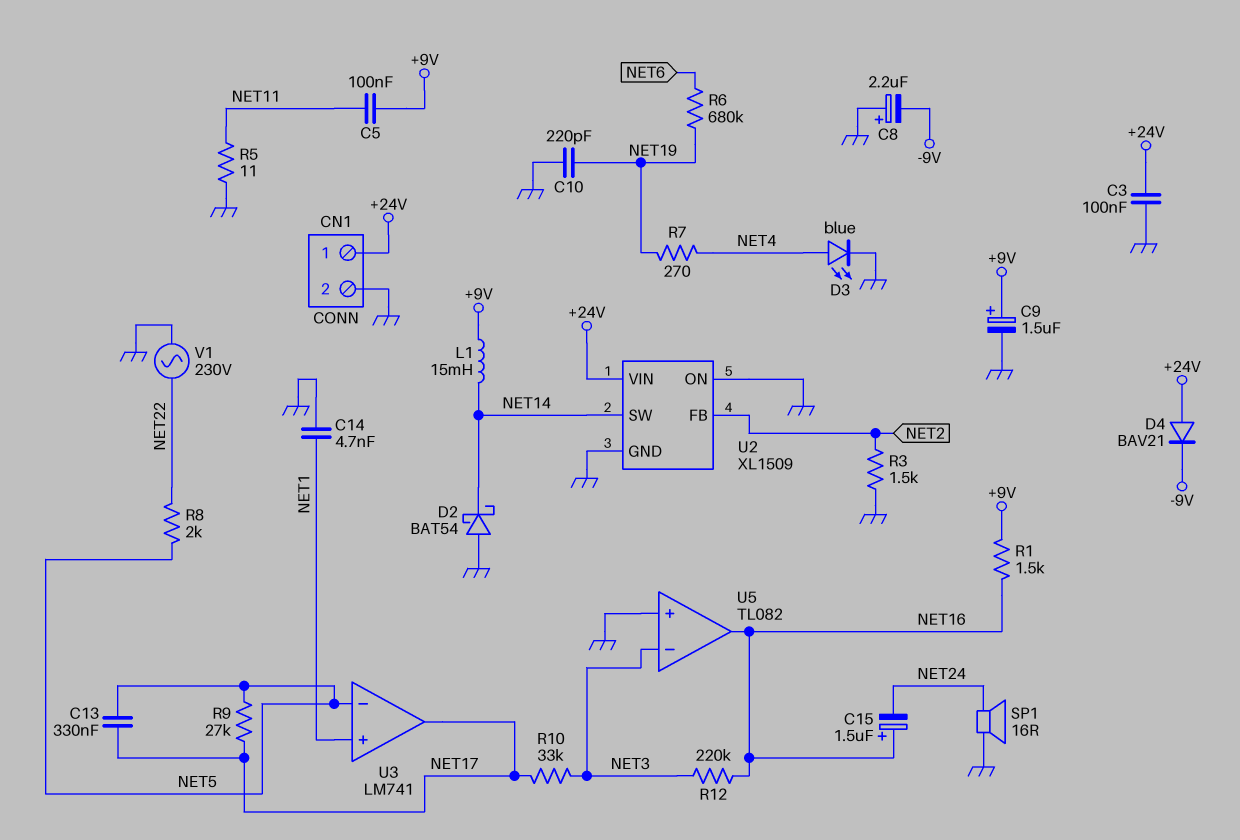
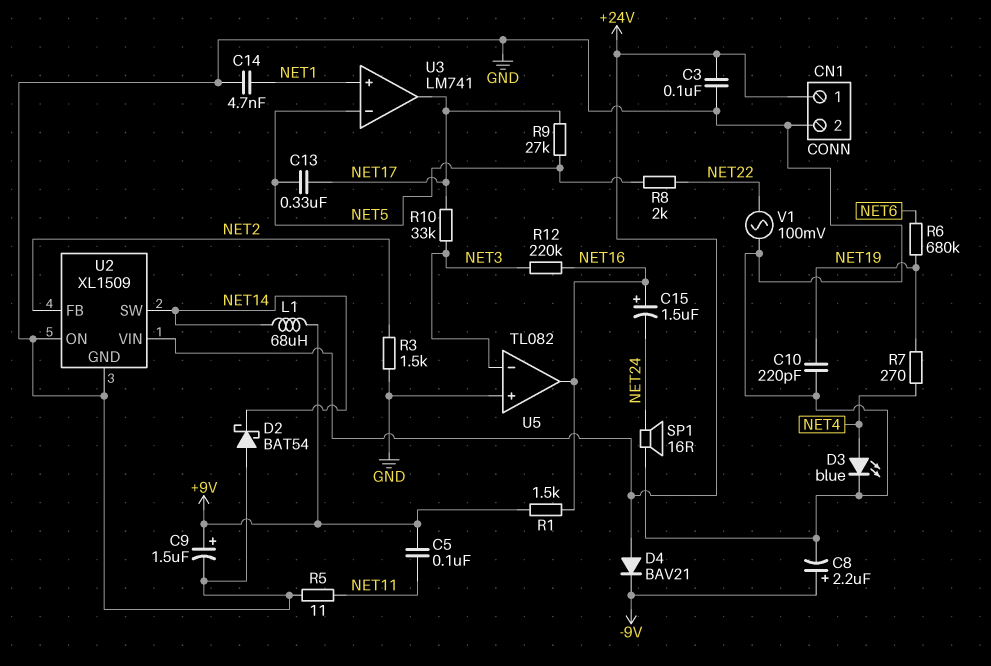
C8: 2.2uF (plus GND, minus -9V) -> 2.2uF (plus -9V, minus GND)
L1: 15mH (+9V, NET14) -> 68uH (+9V, NET14)
V1: AC 230V (GND, NET22) -> AC 100mV (GND, NET22)

